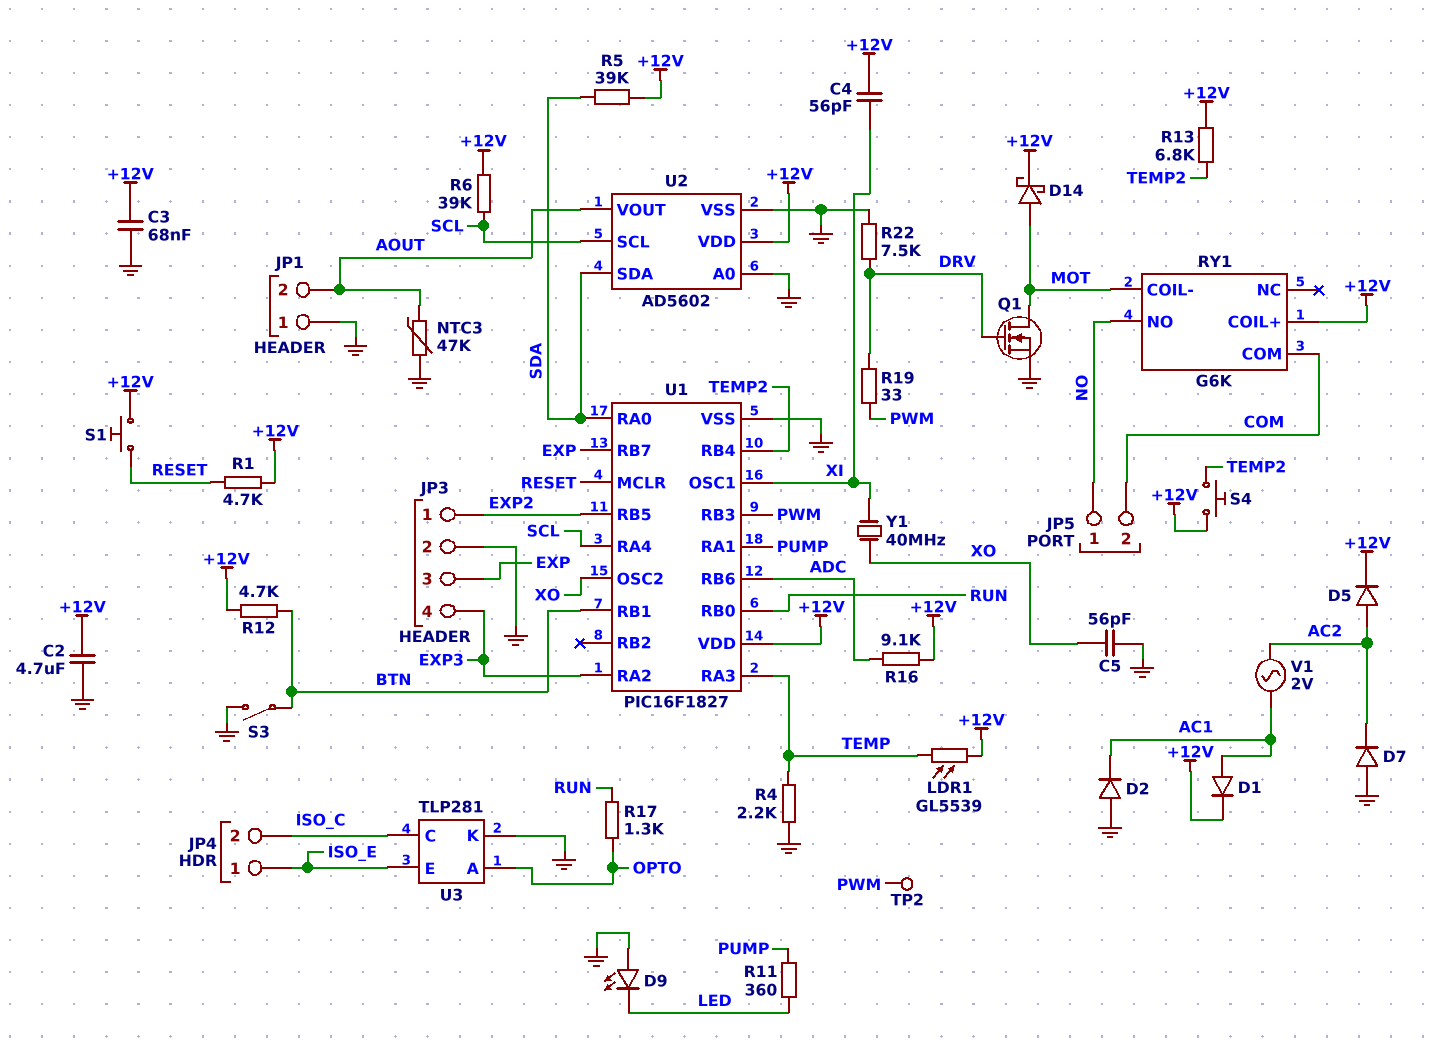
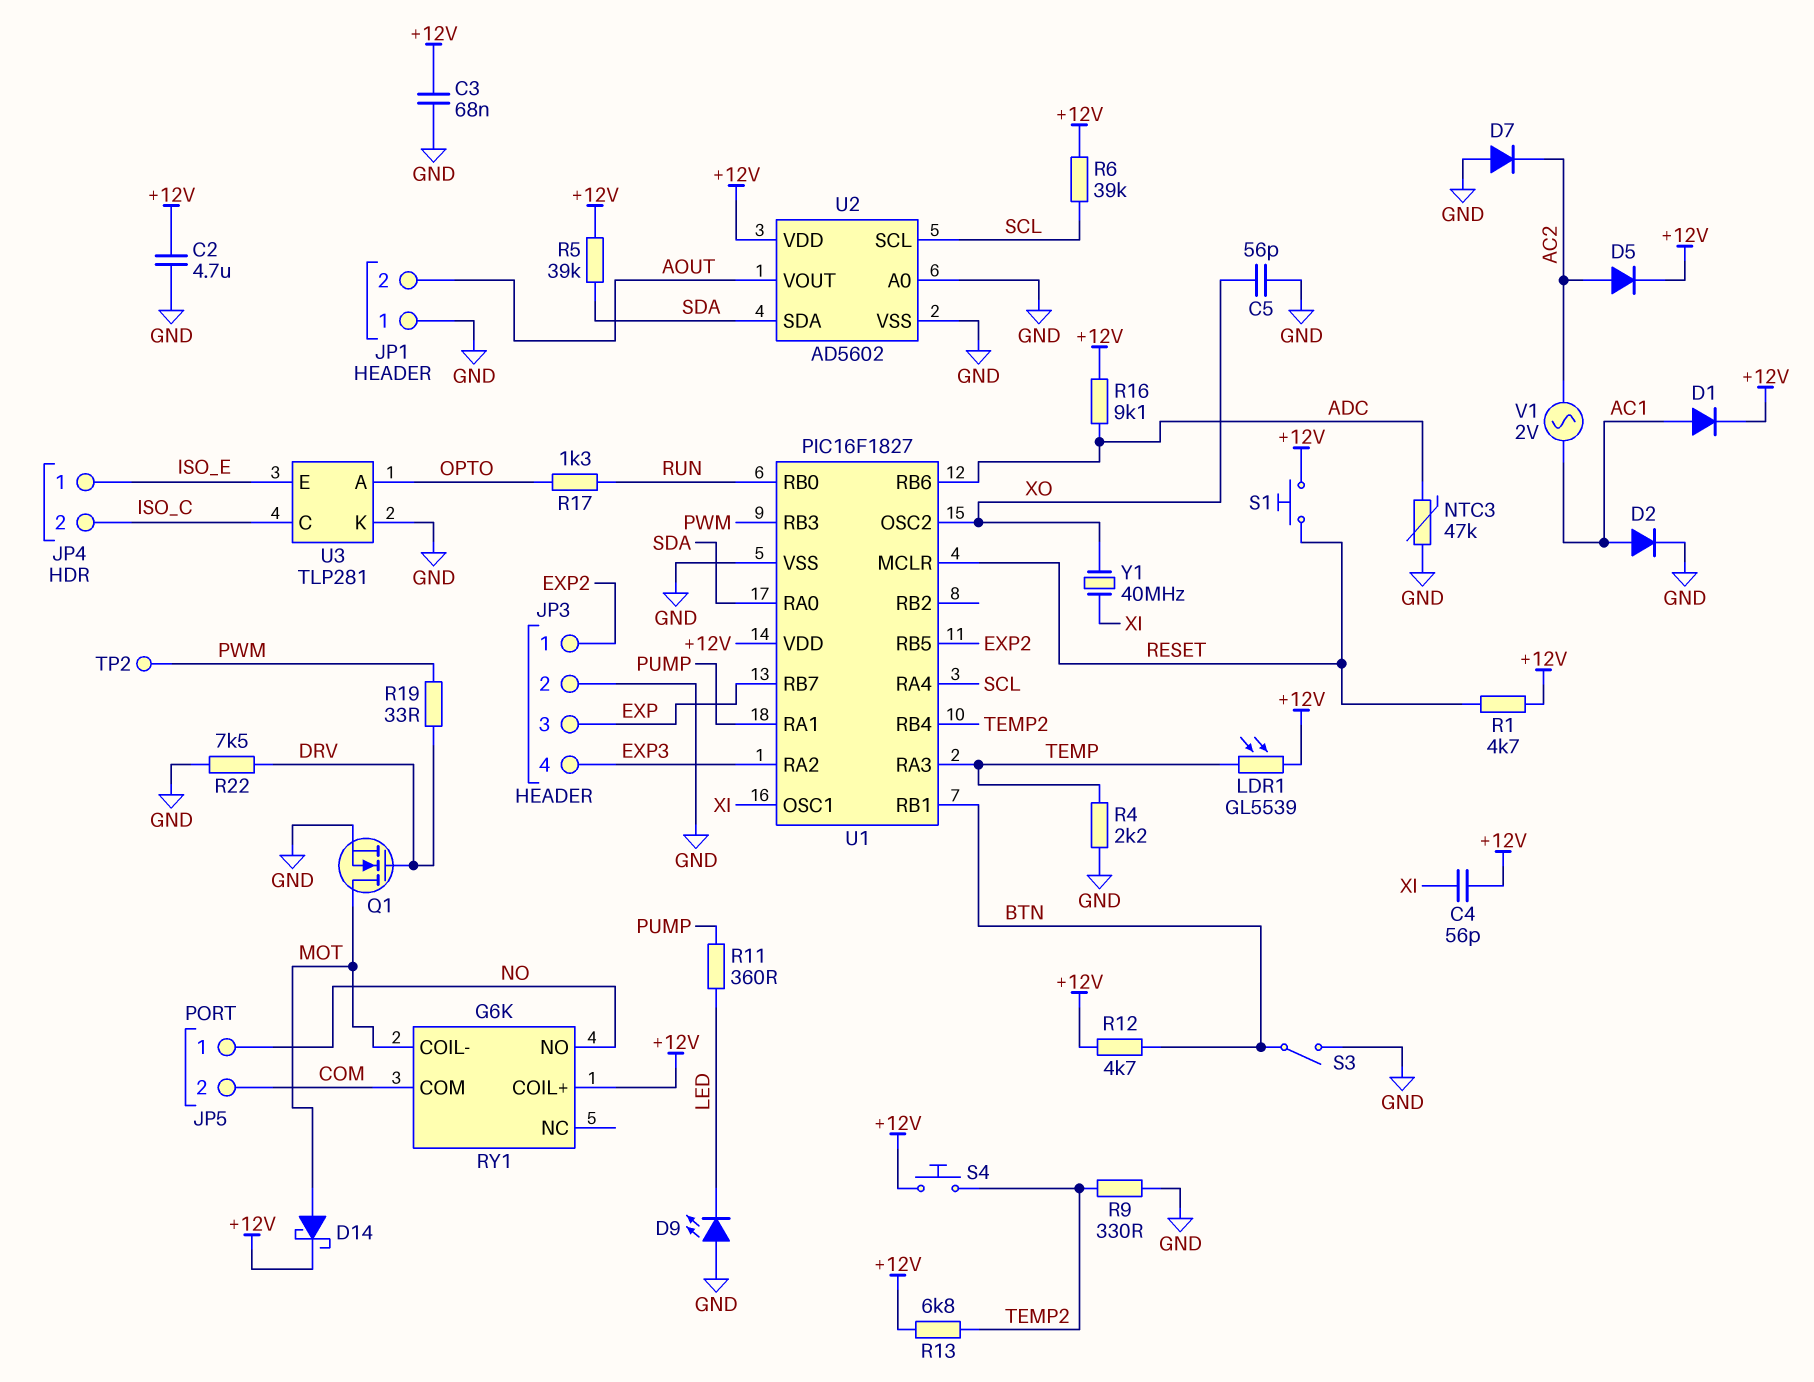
D2: diode (A GND, K AC1) -> diode (A AC1, K GND)
NTC3: 47k (AOUT, GND) -> 47k (ADC, GND)
R9: none -> 330 (GND, TEMP2)

